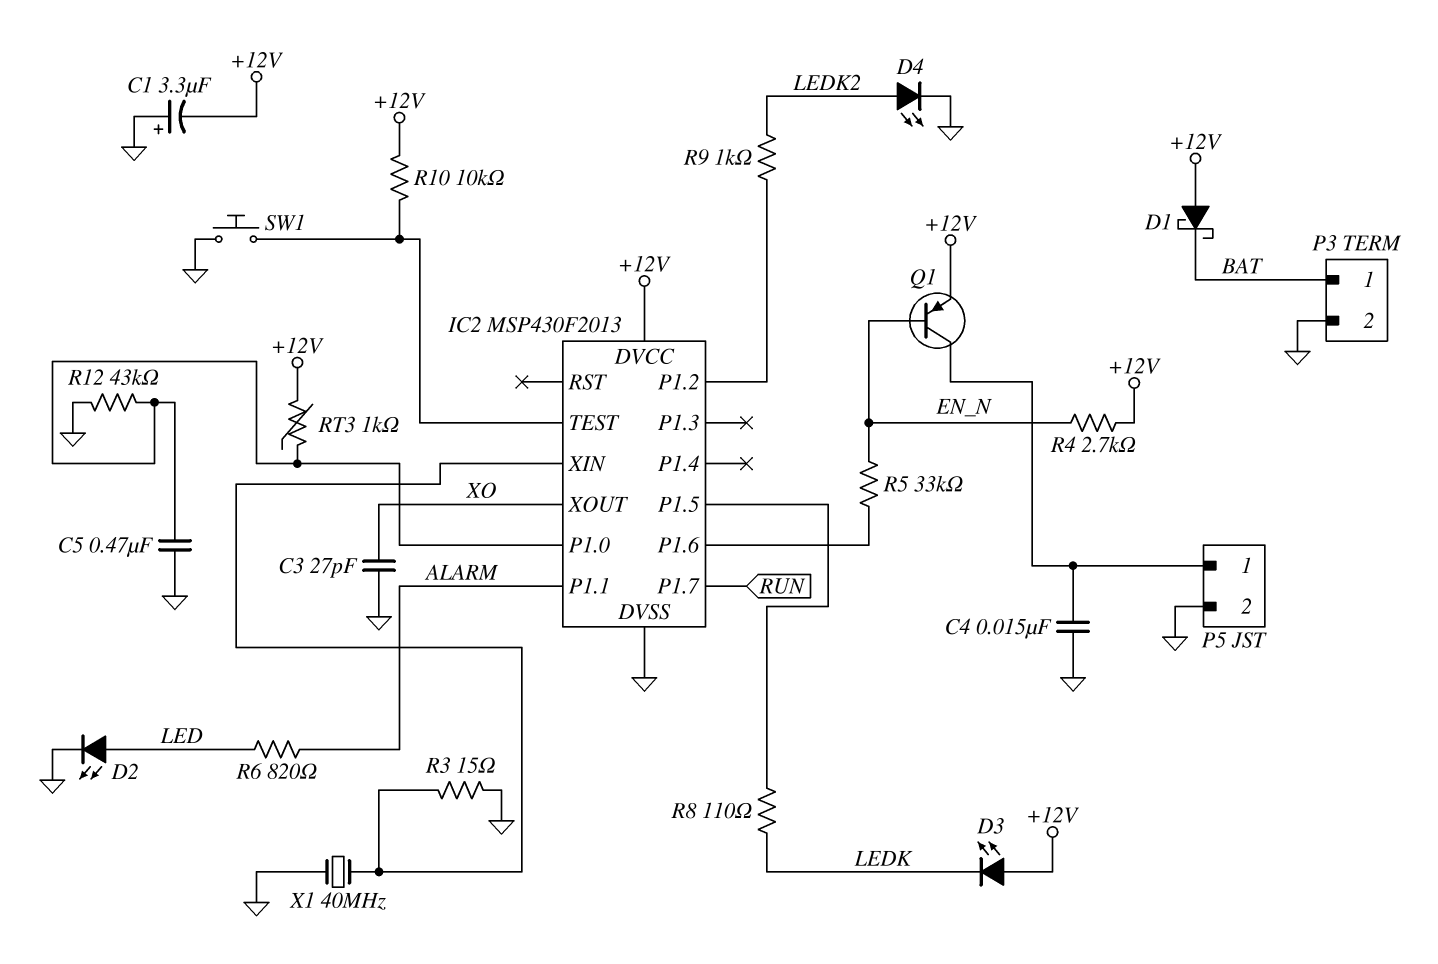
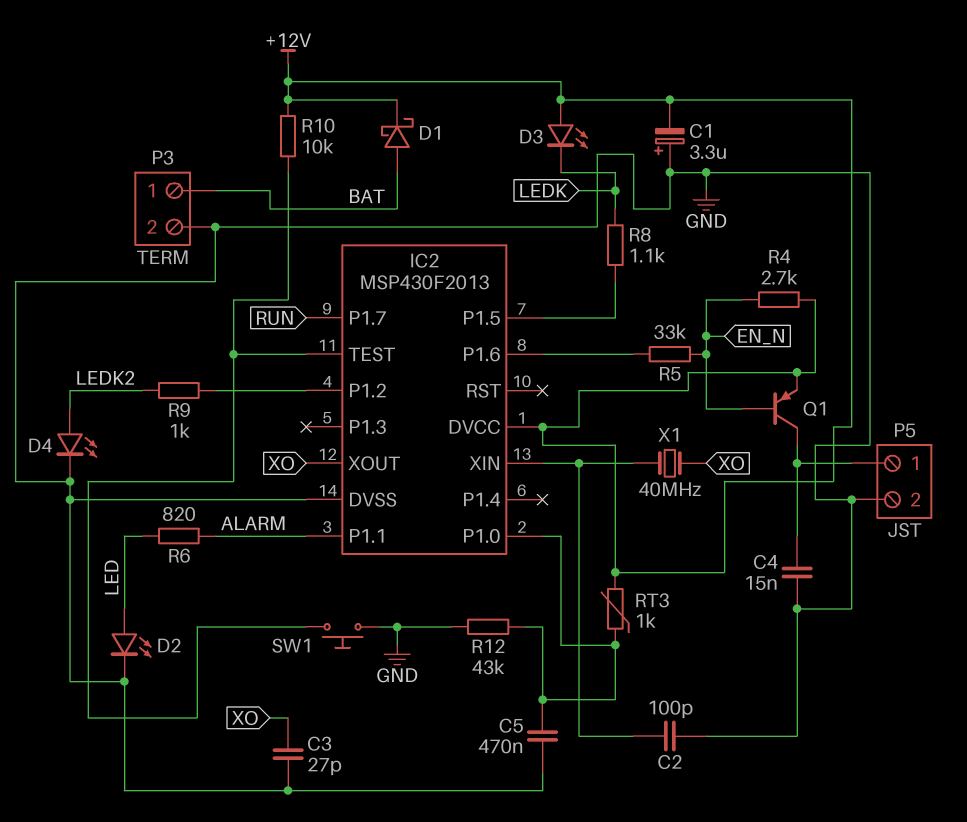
C2: none -> 100pF (GND, IC2/XIN)
D1: schottky (A +12V, K BAT) -> schottky (A BAT, K +12V)
R3: 15 (GND, IC2/XIN) -> none
R8: 110 (IC2/P1.5, LEDK) -> 1.1k (IC2/P1.5, LEDK)
X1: 40MHz (GND, IC2/XIN) -> 40MHz (IC2/XIN, XO)

